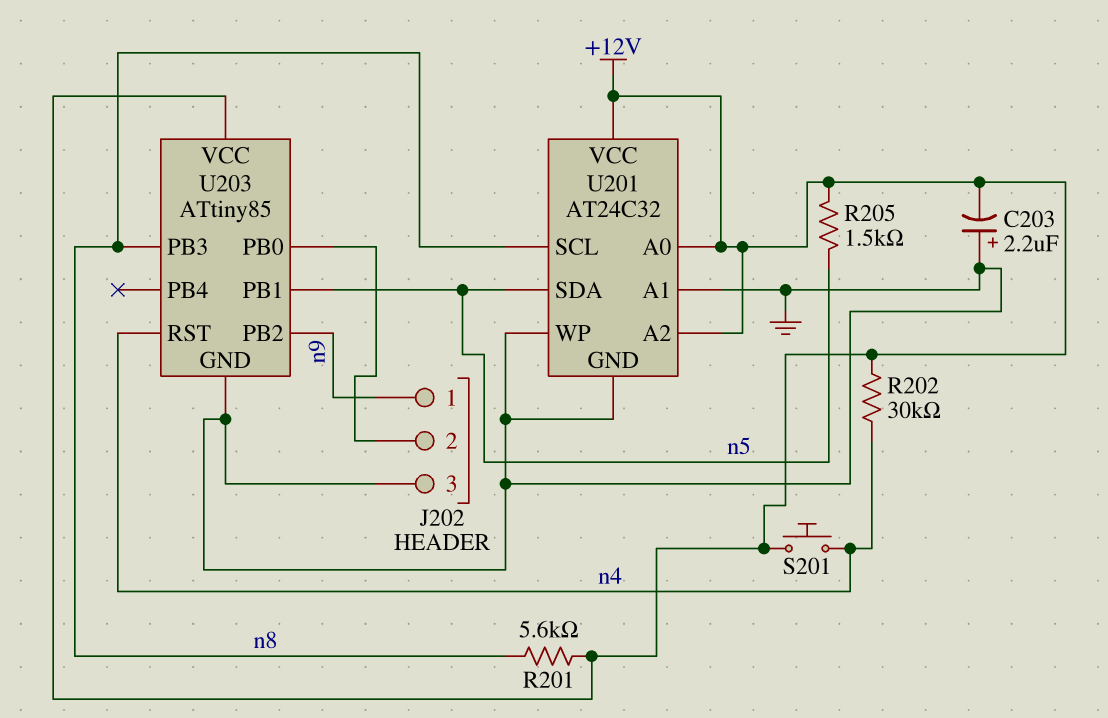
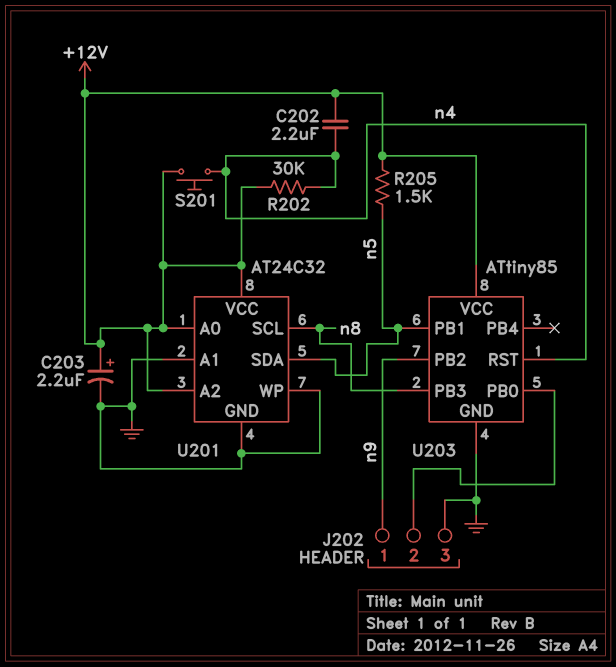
C202: none -> 2.2uF (+12V, n4)
C203: 2.2uF (plus GND, minus +12V) -> 2.2uF (plus +12V, minus GND)
R201: 5.6k (+12V, n8) -> none

